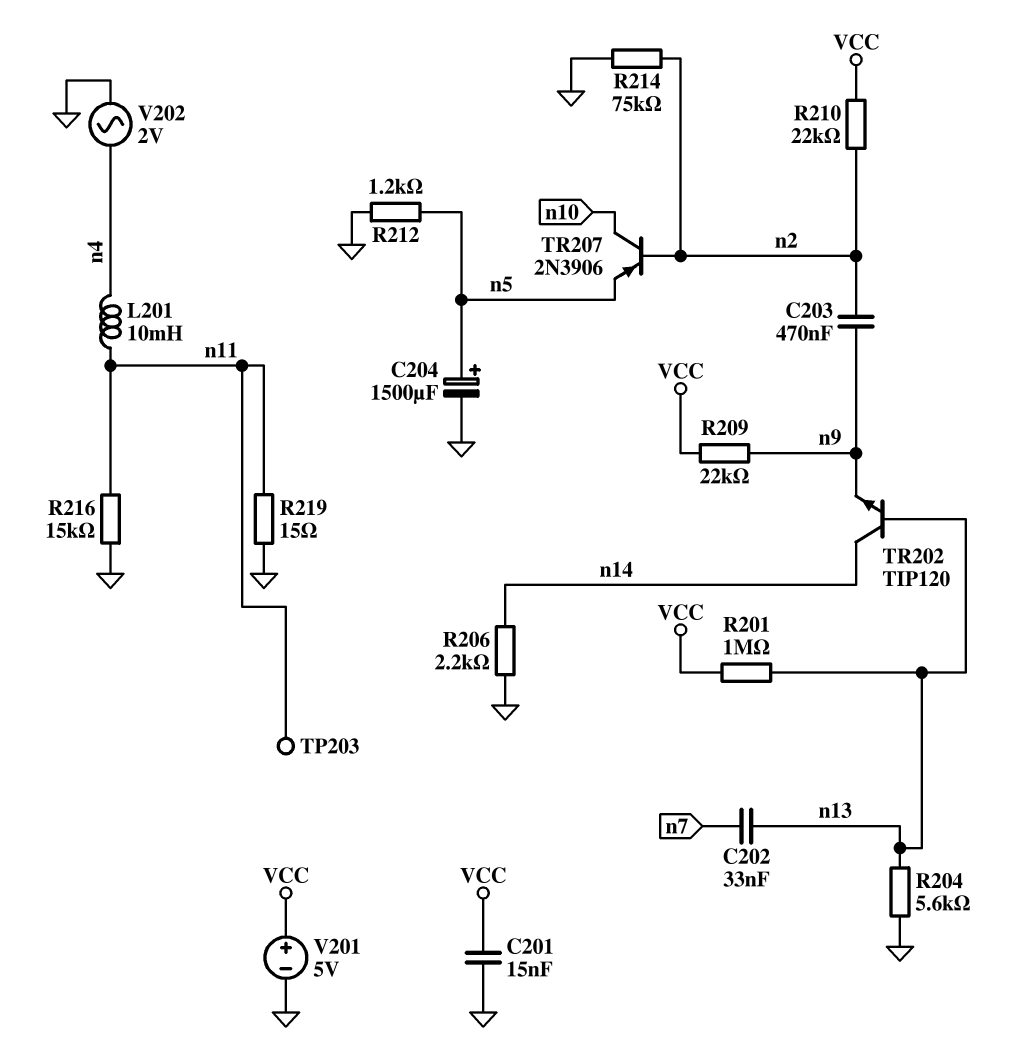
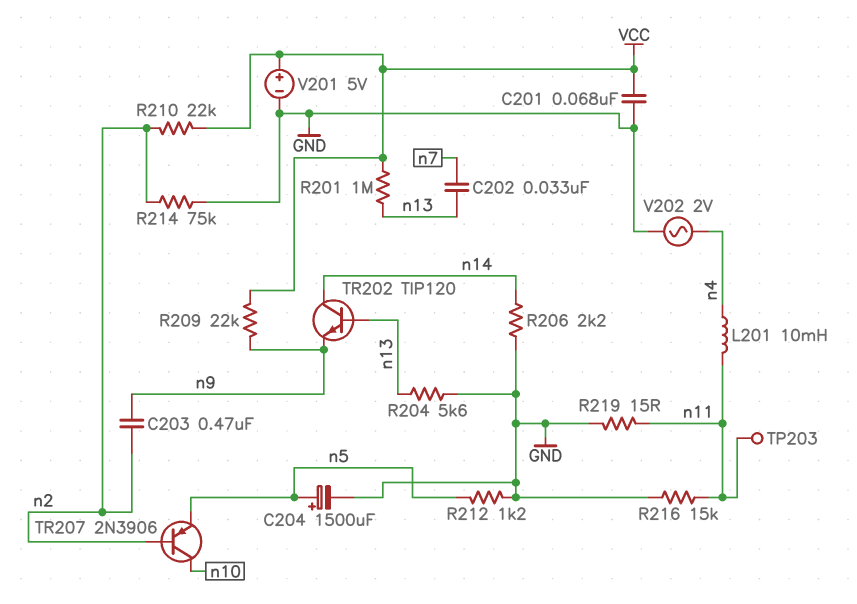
C201: 15nF (GND, VCC) -> 68nF (GND, VCC)

